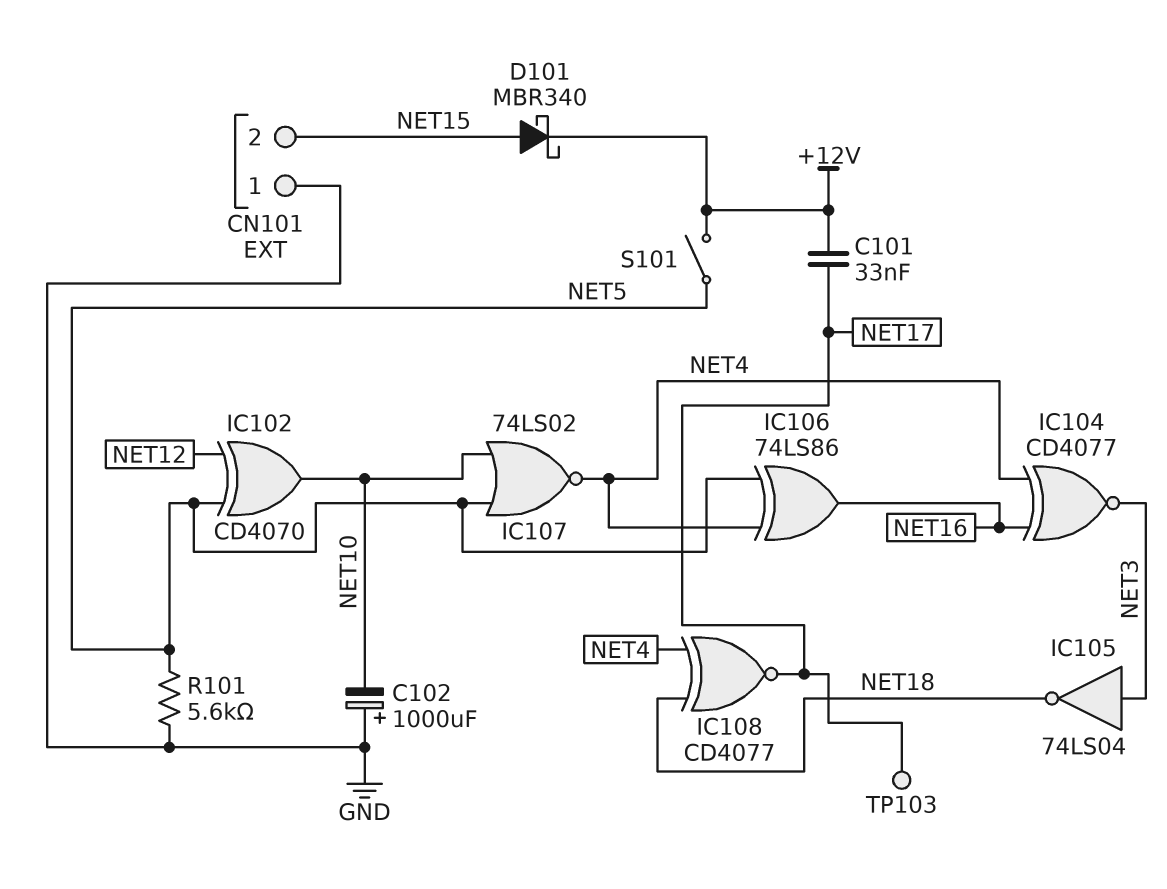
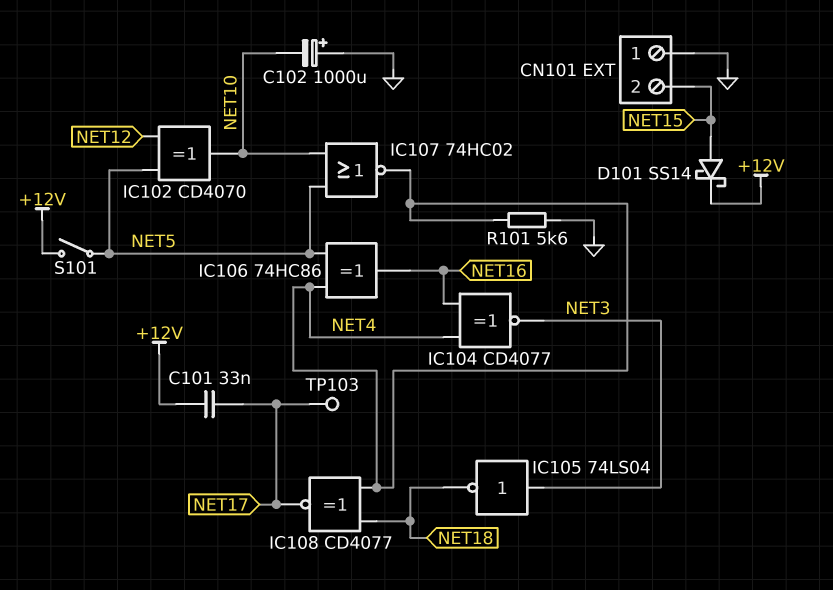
D101: schottky MBR340 (A NET15, K +12V) -> schottky SS14 (A NET15, K +12V)
IC106: XOR 74LS86 (in NET4, in NET5, out NET16) -> XOR 74HC86 (in NET4, in NET5, out NET16)
IC107: NOR 74LS02 (in NET5, in NET10, out NET4) -> NOR 74HC02 (in NET5, in NET10, out NET4)
R101: 5.6k (GND, NET5) -> 5.6k (GND, NET4)

